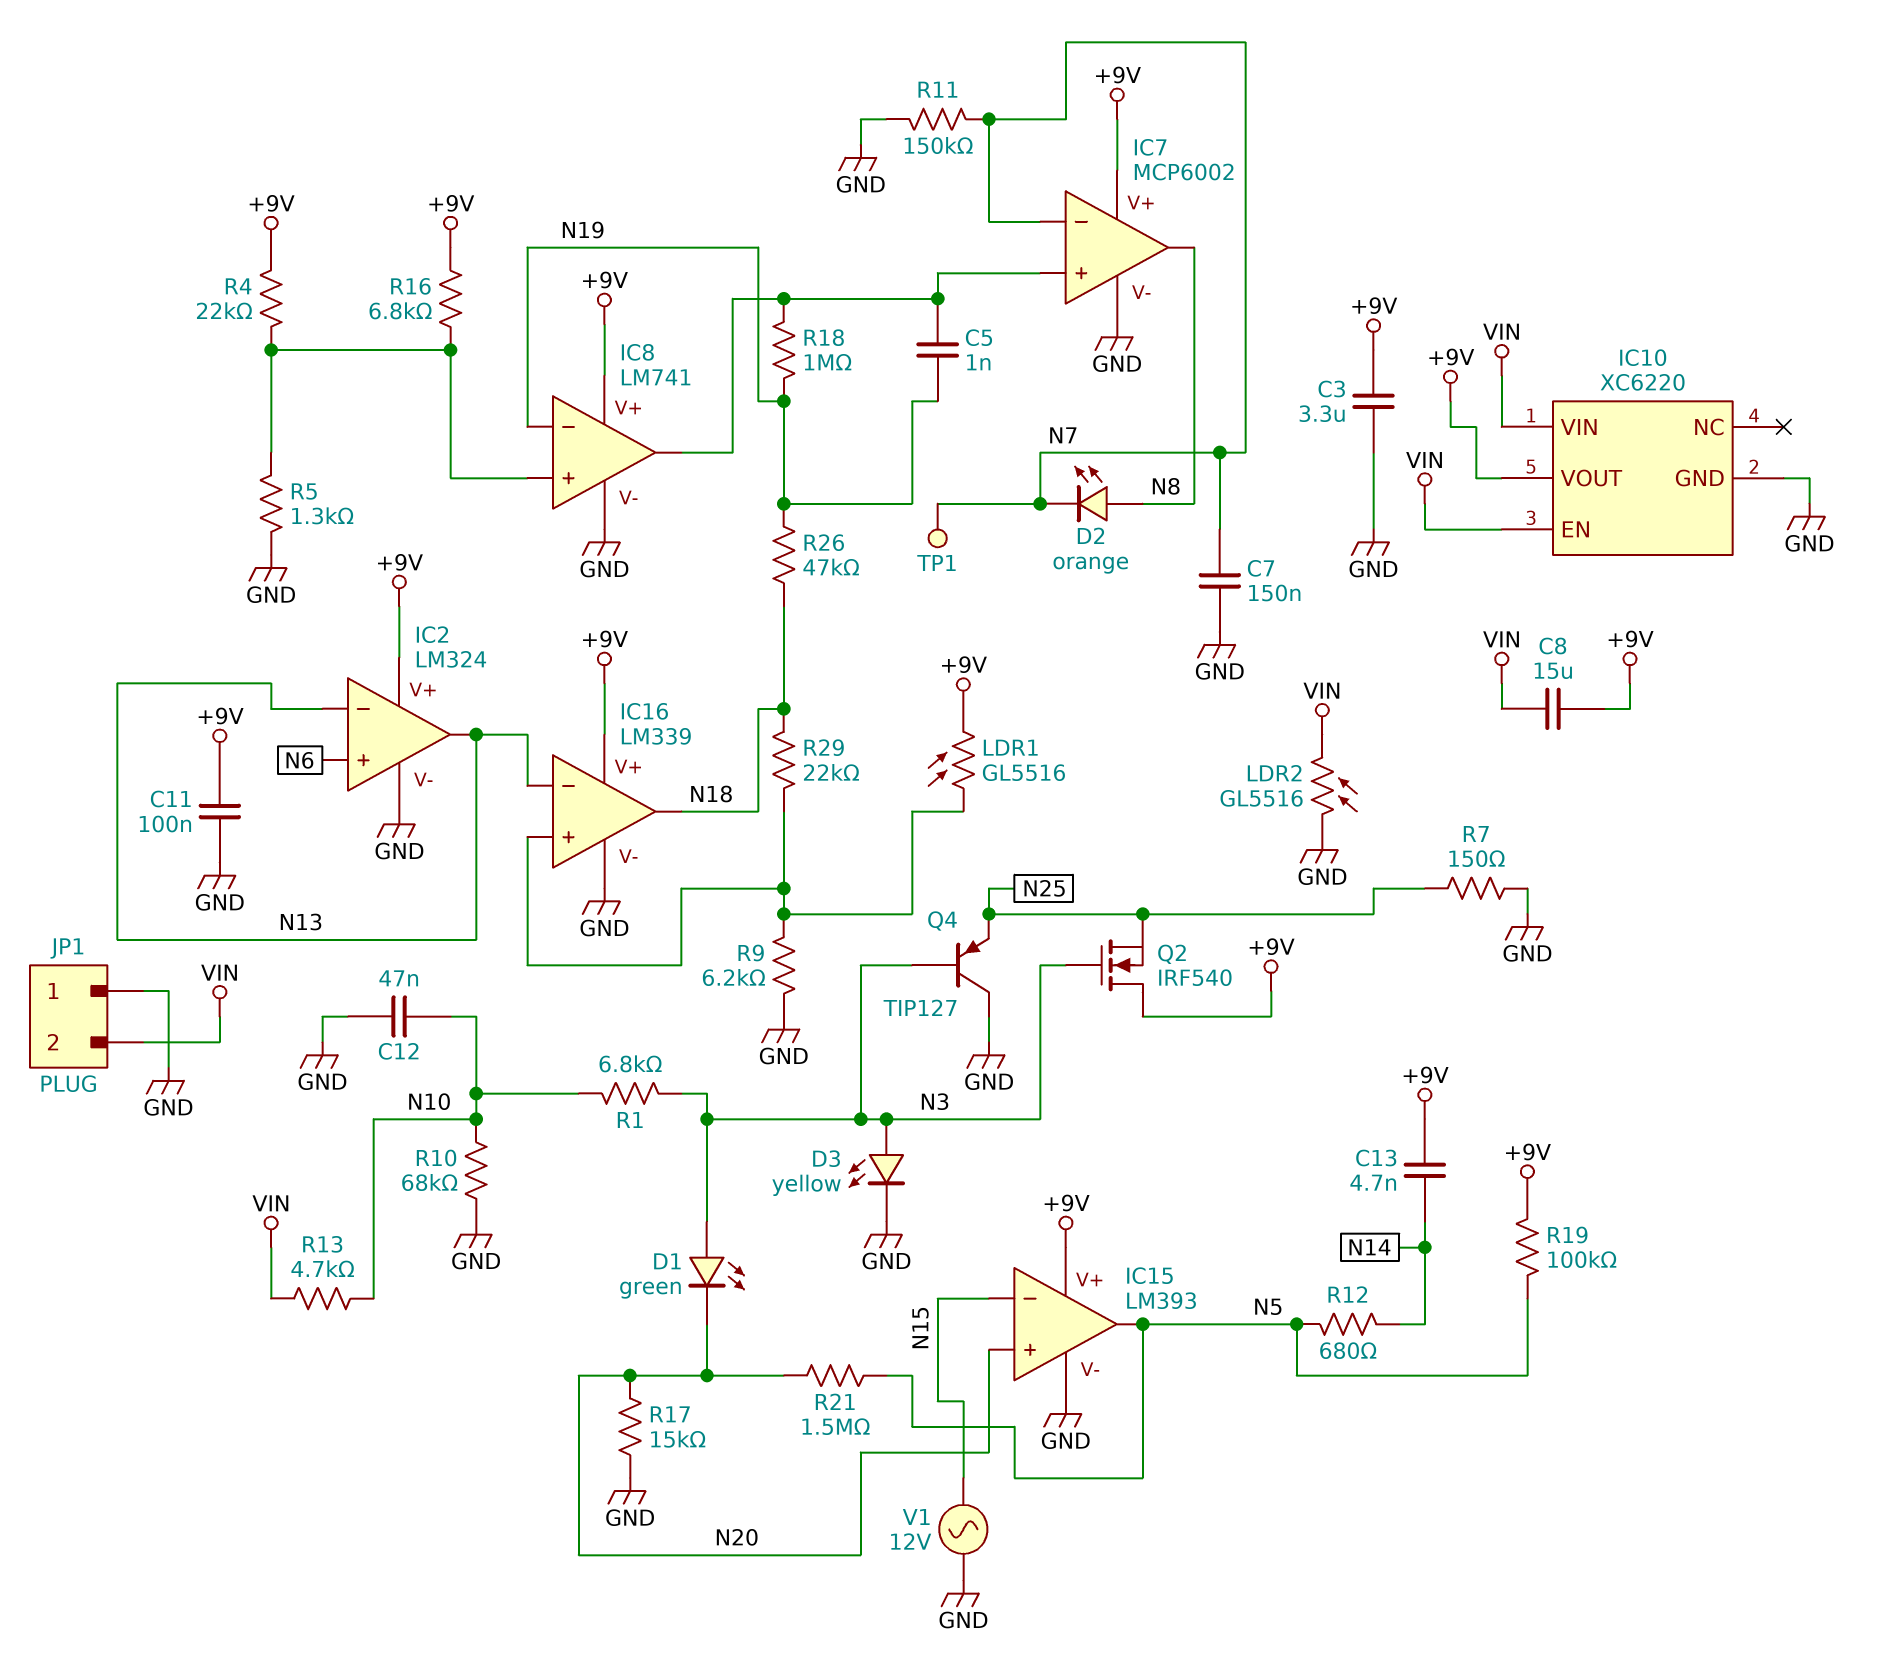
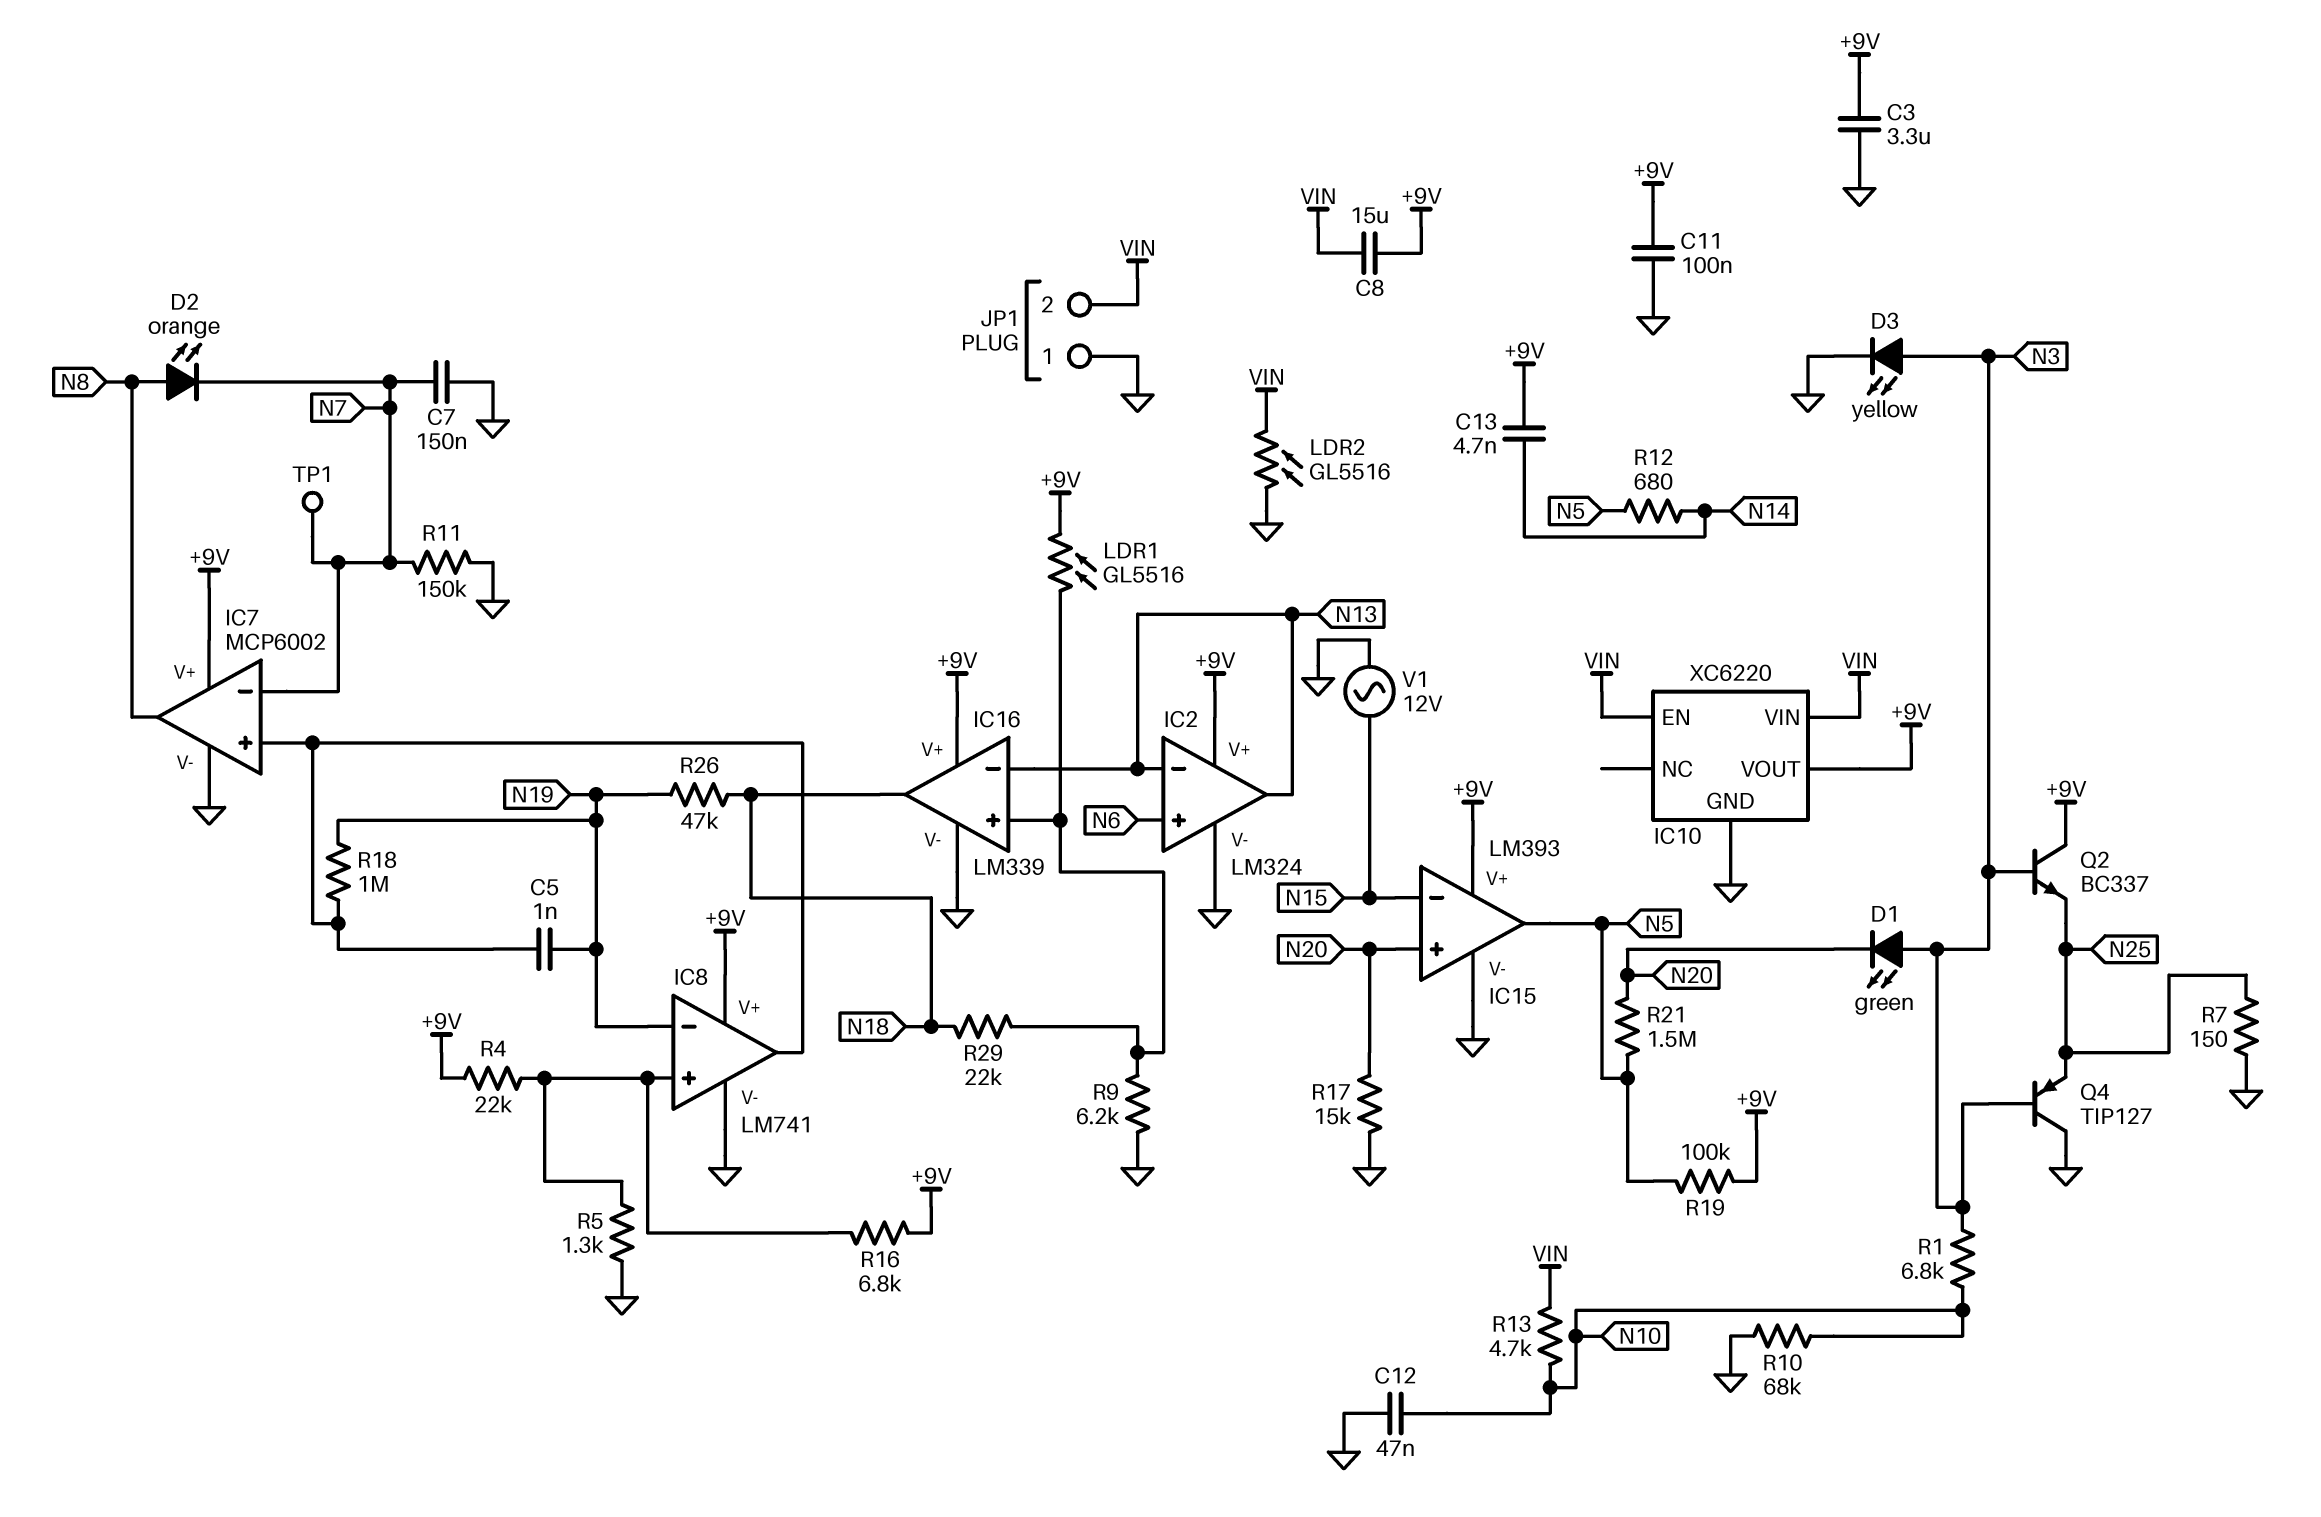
Q2: NMOS IRF540 (G N3, D +9V, S N25) -> NPN BC337 (B N3, C +9V, E N25)

